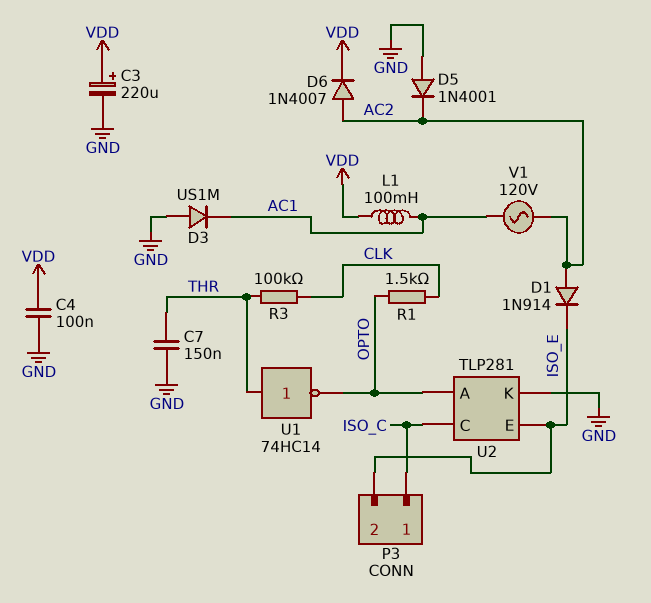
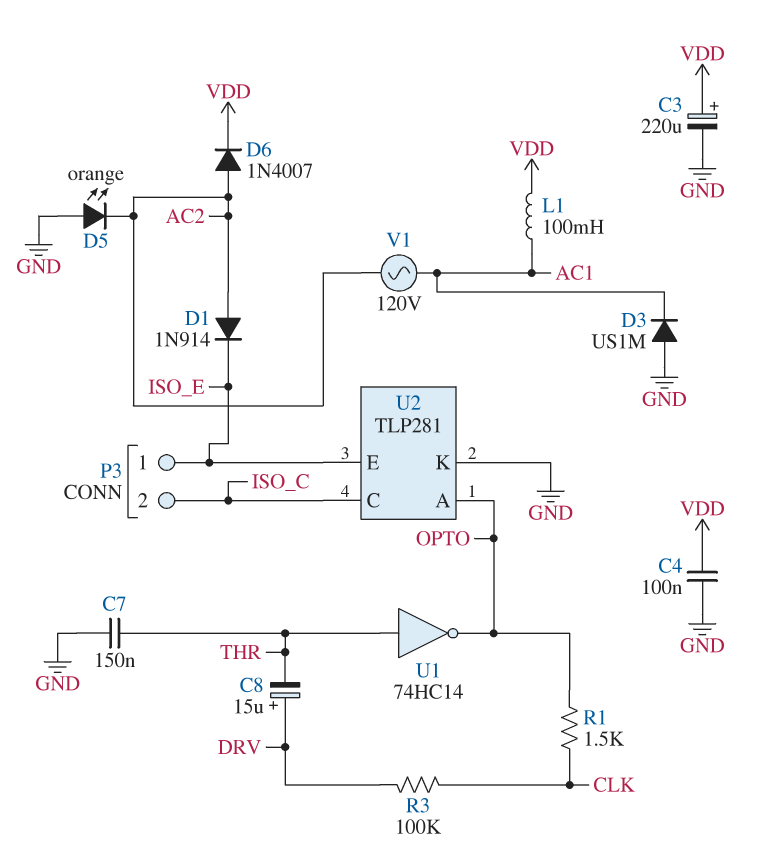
C8: none -> 15uF (plus DRV, minus THR)
D5: diode 1N4001 (A GND, K AC2) -> LED orange (A GND, K AC2)
P3 pin 1: ISO_C -> ISO_E
P3 pin 2: ISO_E -> ISO_C
R3: 100k (CLK, THR) -> 100k (CLK, DRV)

